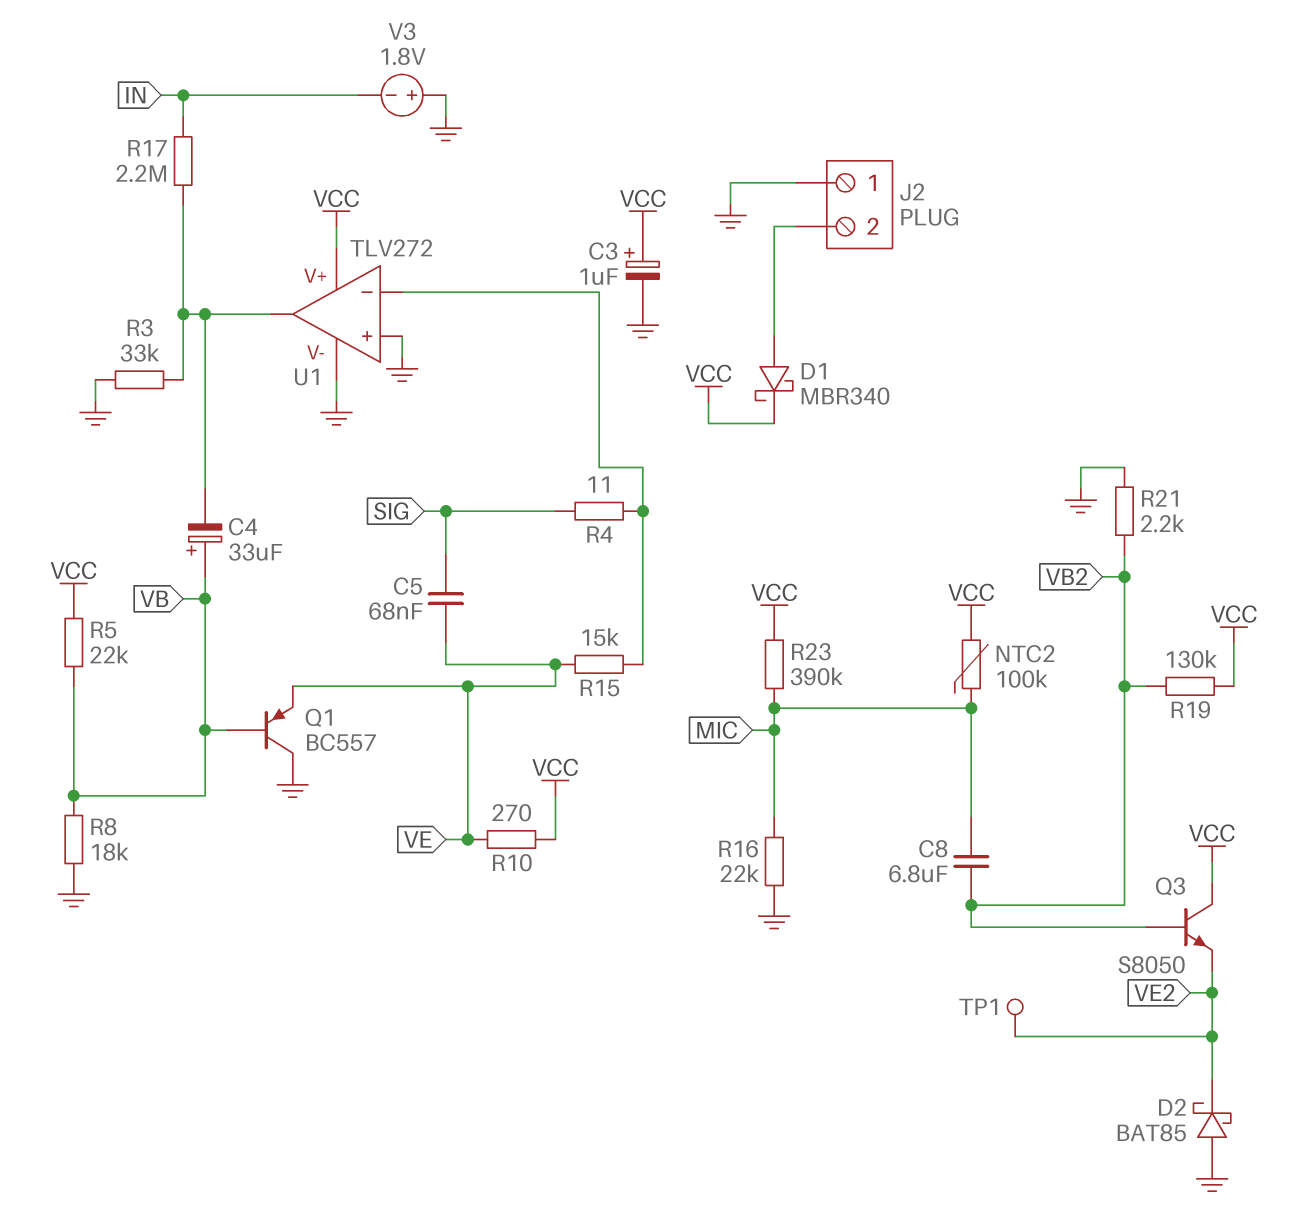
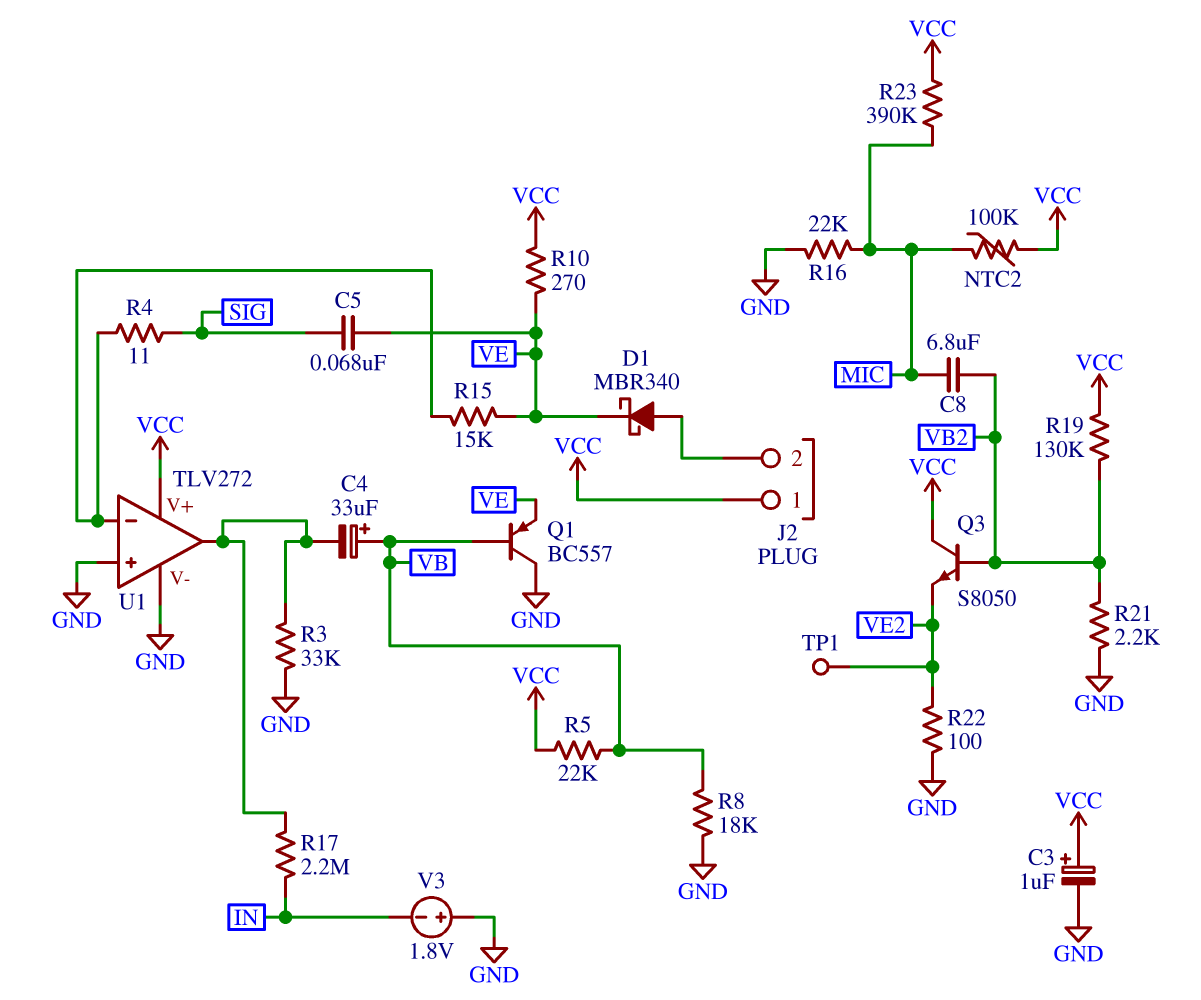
D1: schottky MBR340 (A J2/2, K VCC) -> schottky MBR340 (A J2/2, K VE)
D2: schottky BAT85 (A GND, K VE2) -> none
J2 pin 1: GND -> VCC
R22: none -> 100 (GND, VE2)

